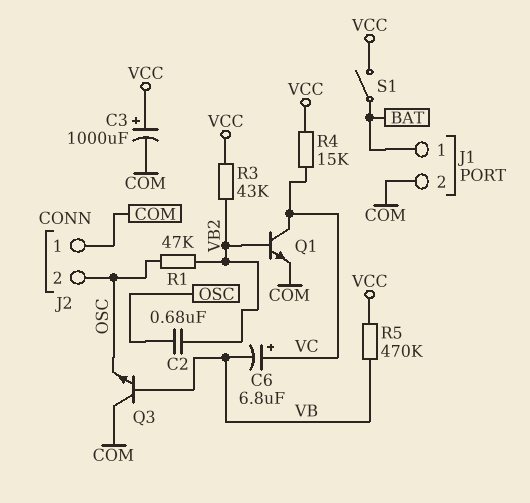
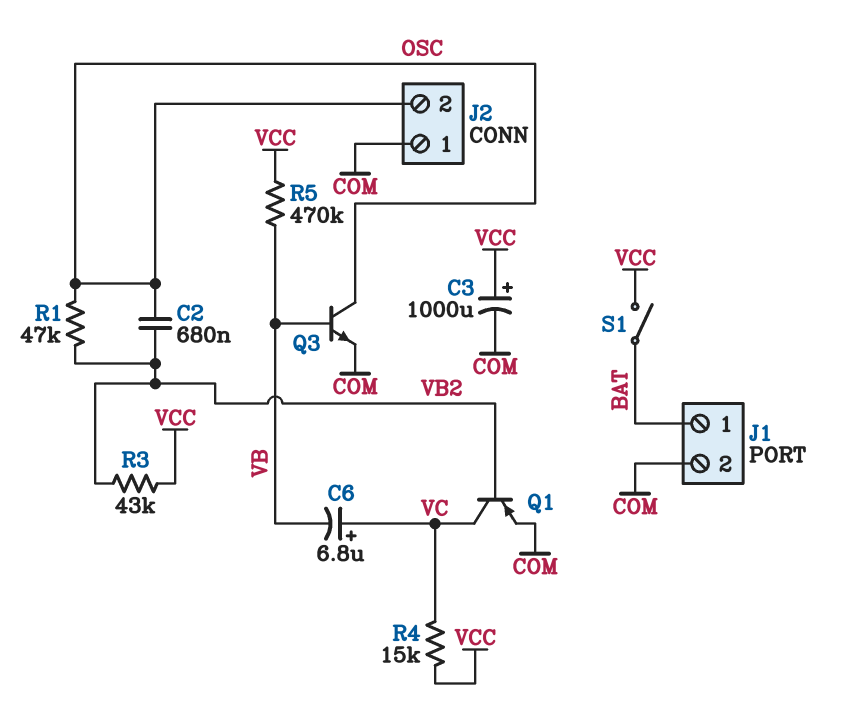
Q1: NPN (B VB2, C VC, E COM) -> PNP (B VB2, C VC, E COM)
Q3: NPN (B VB, C COM, E OSC) -> NPN (B VB, C OSC, E COM)

